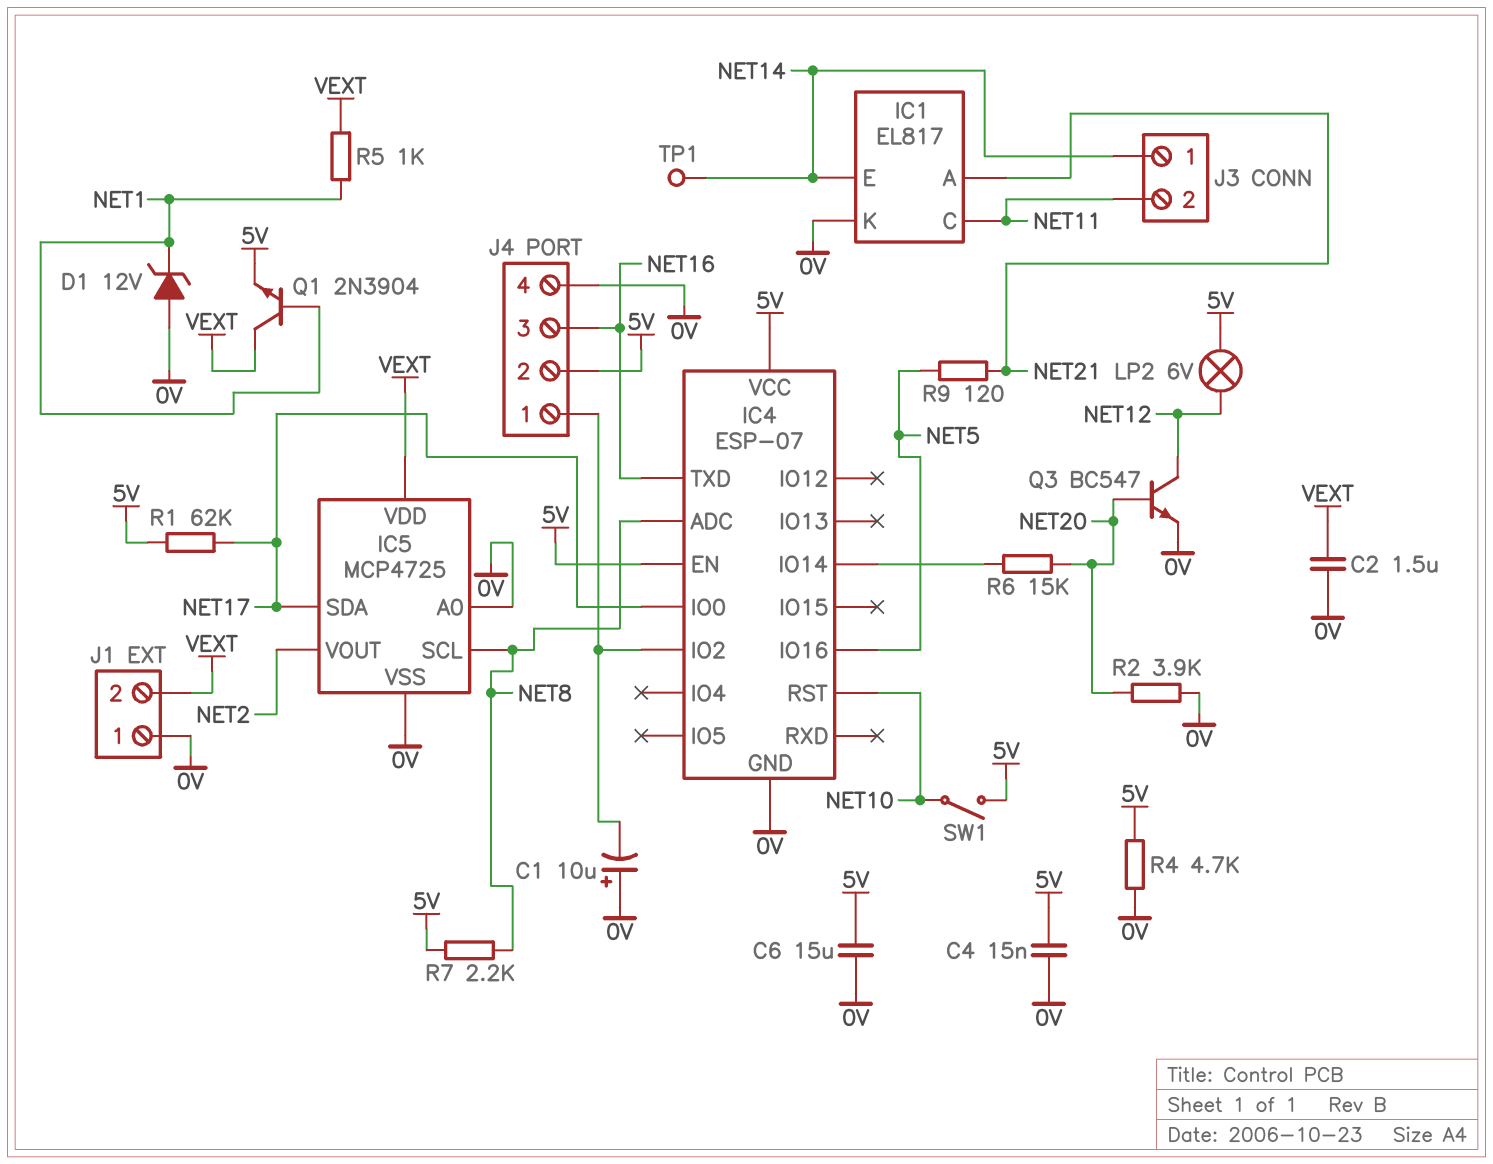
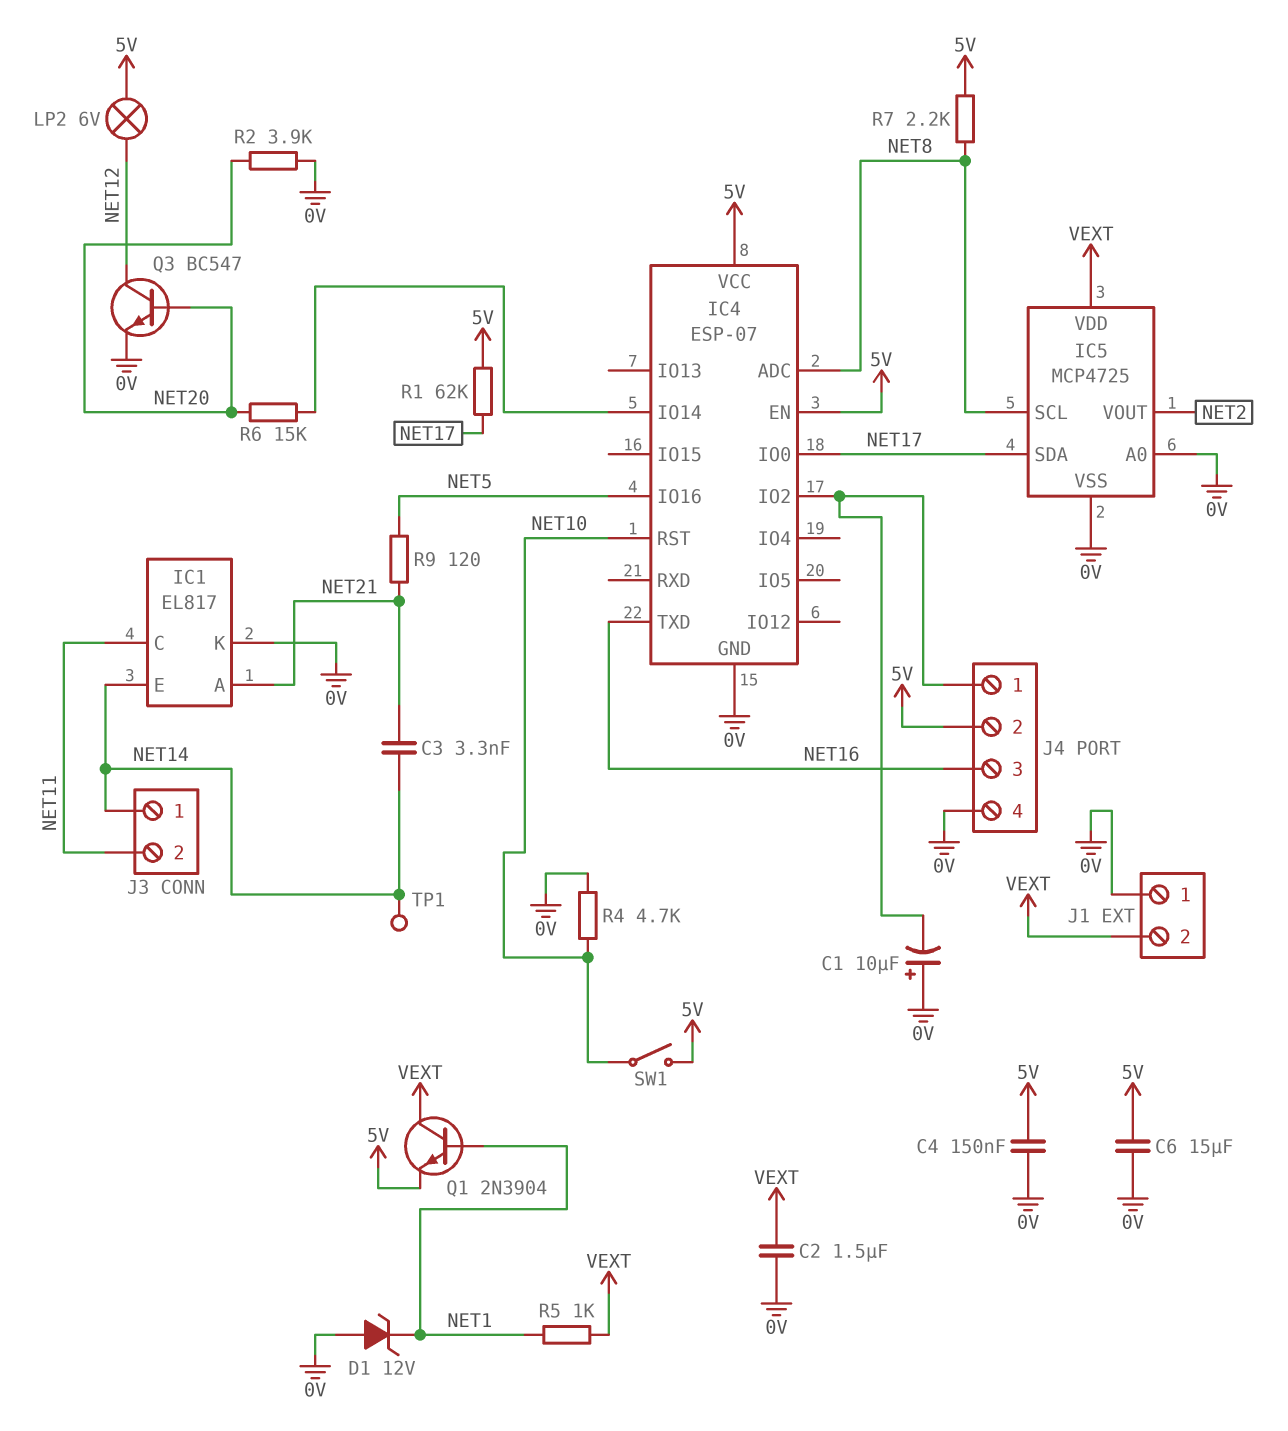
C3: none -> 3.3nF (NET14, NET21)
C4: 15nF (0V, 5V) -> 150nF (0V, 5V)
R4: 4.7k (0V, 5V) -> 4.7k (0V, NET10)

